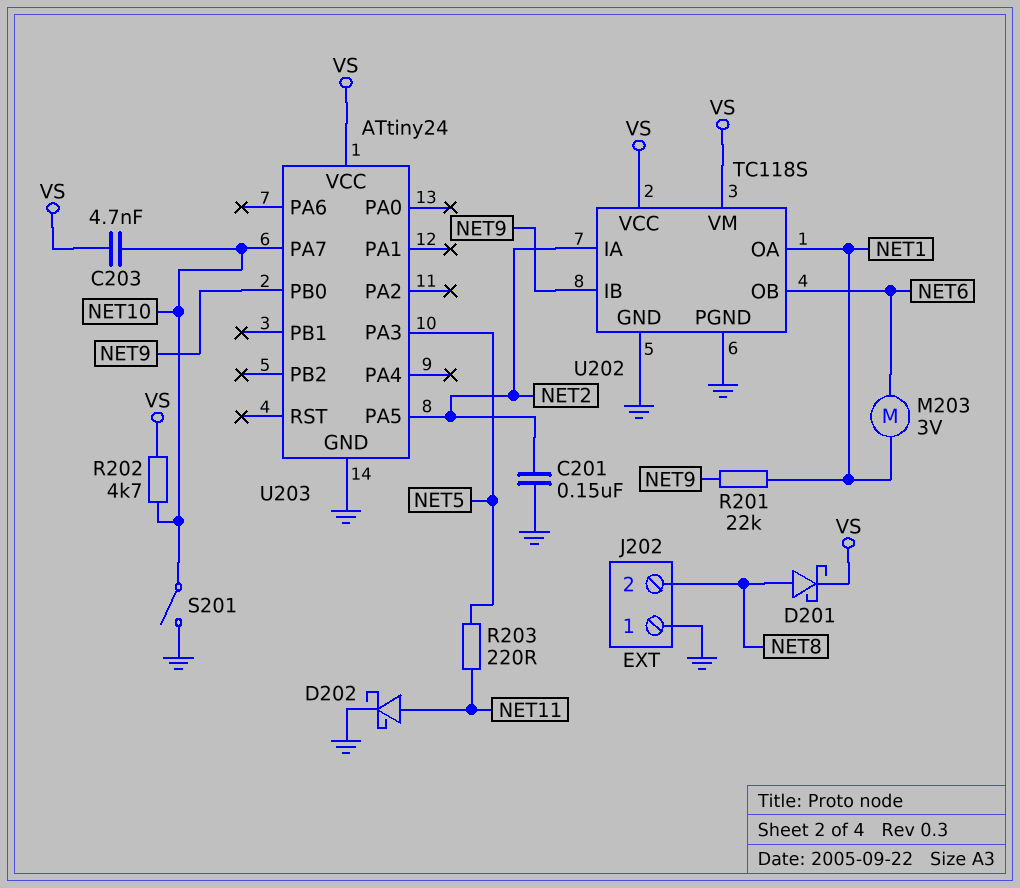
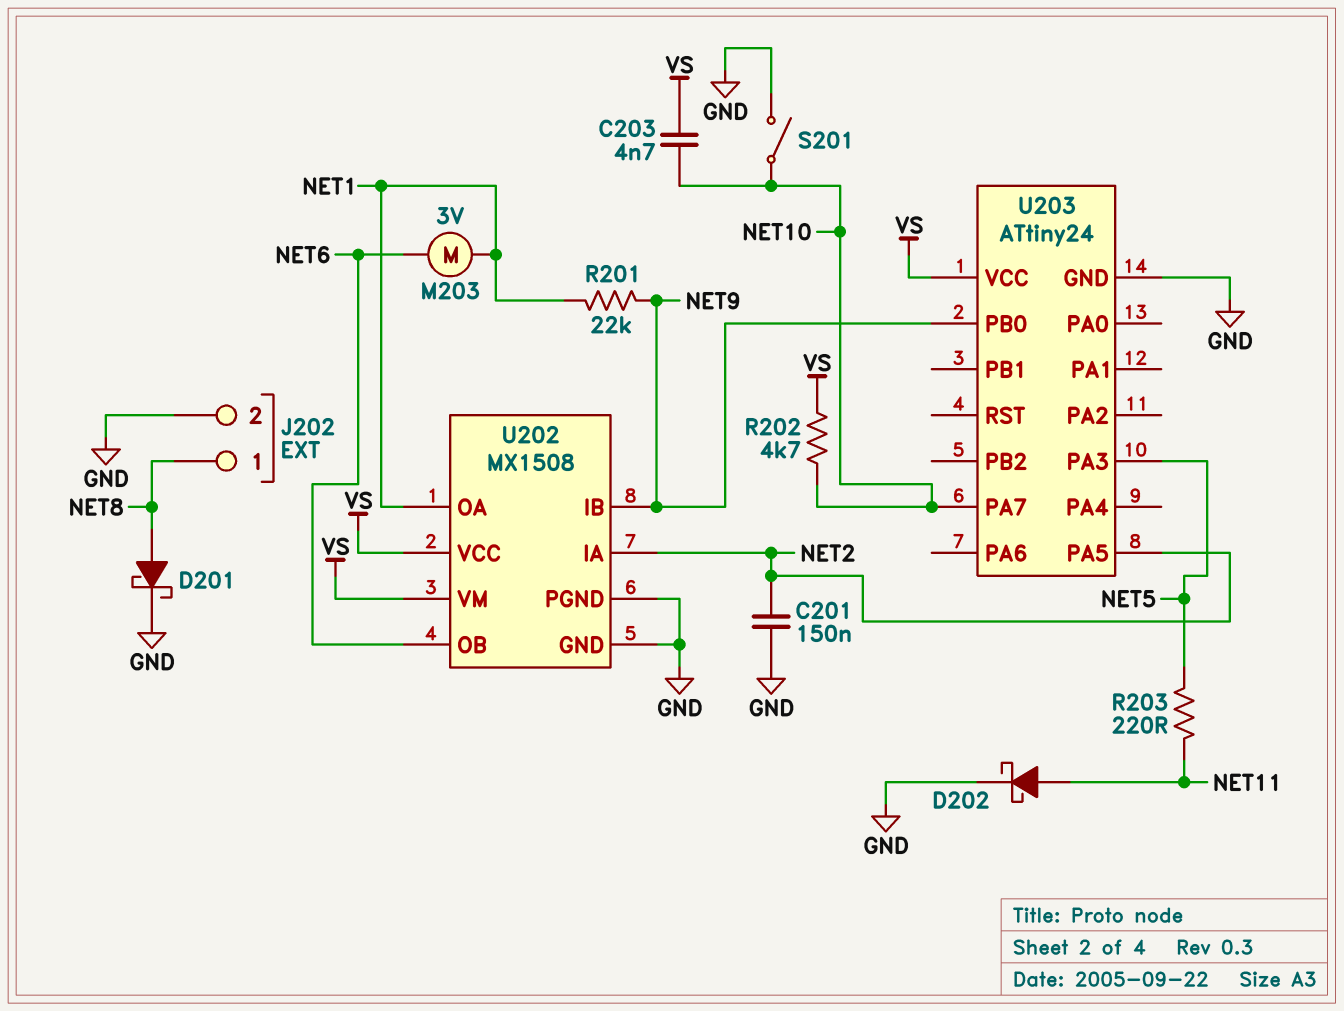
D201: schottky (A NET8, K VS) -> schottky (A NET8, K GND)
J202 pin 1: GND -> NET8
J202 pin 2: NET8 -> GND
U202: TC118S -> MX1508

